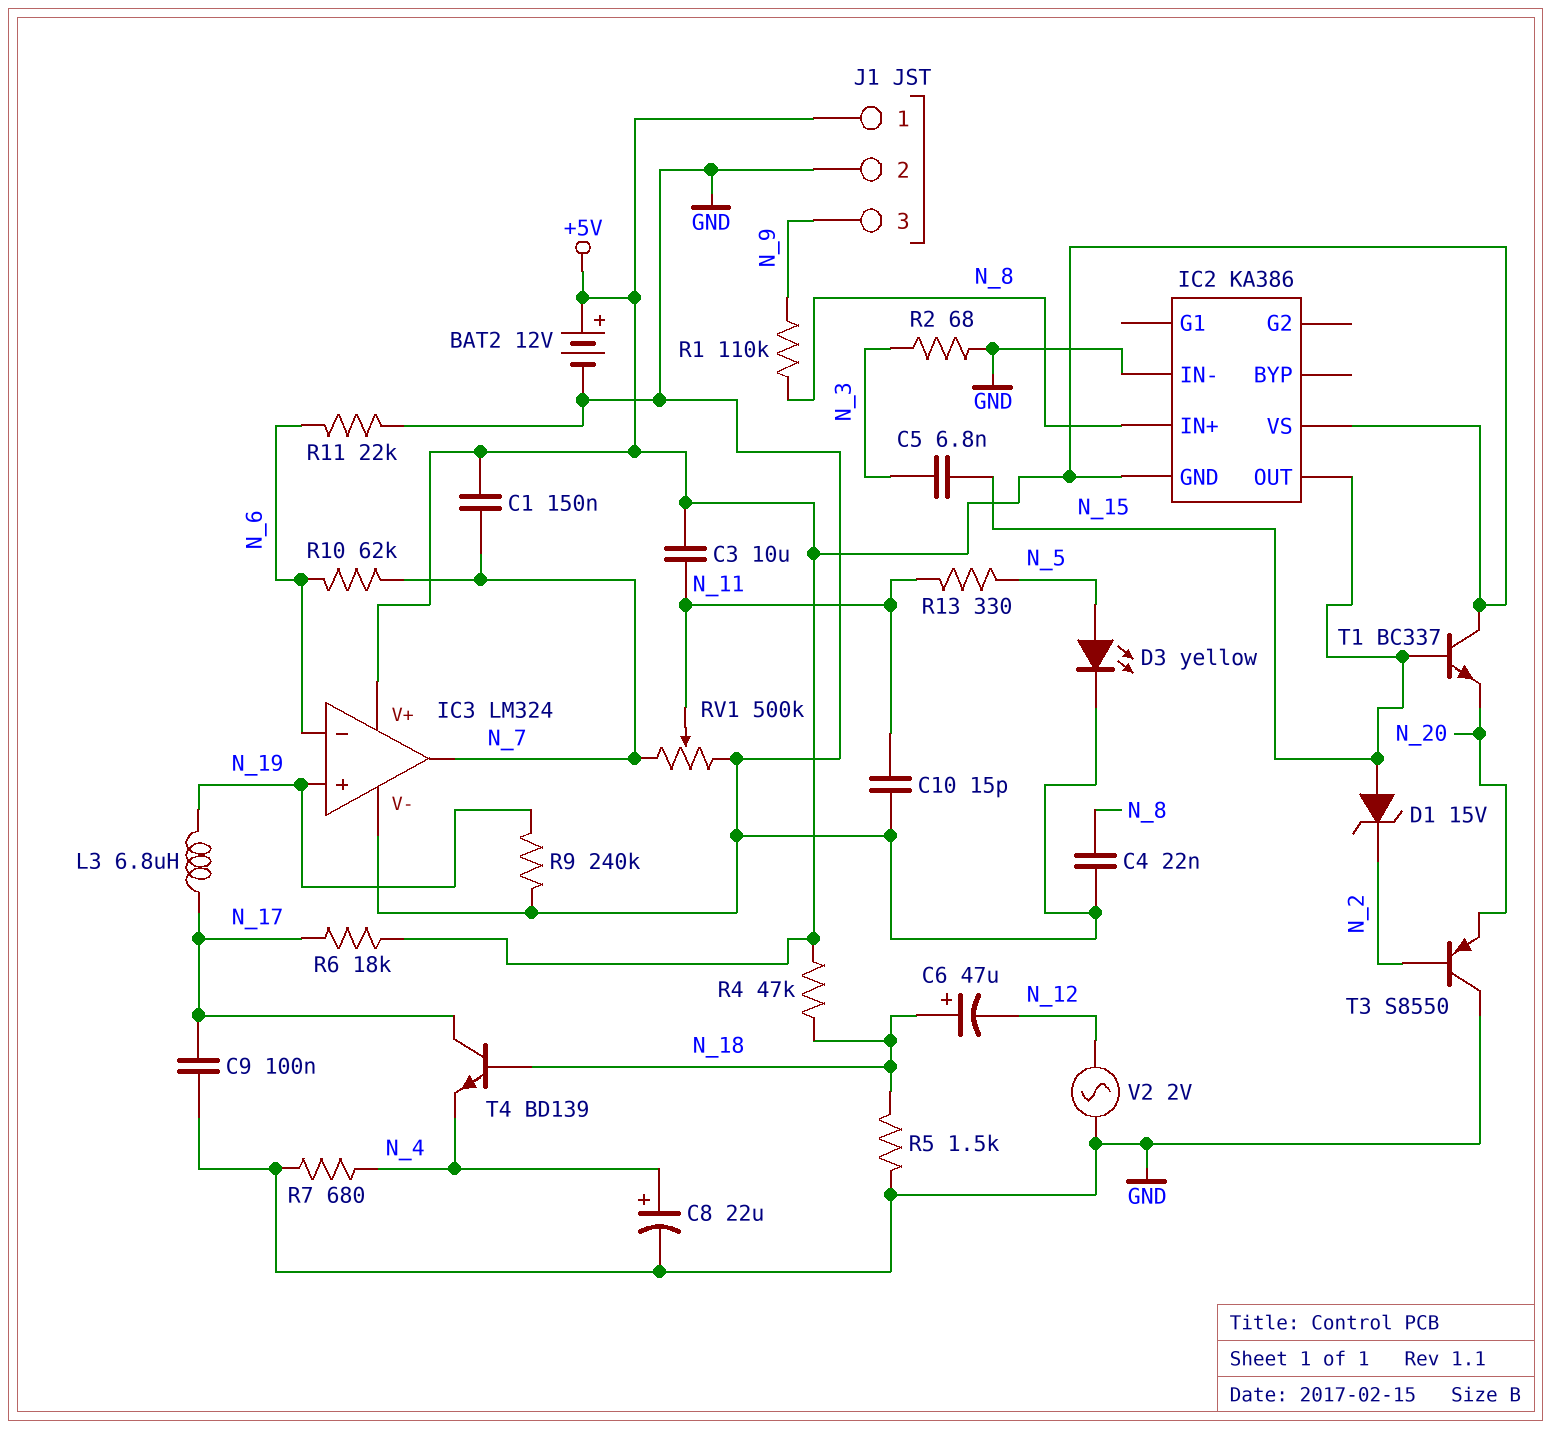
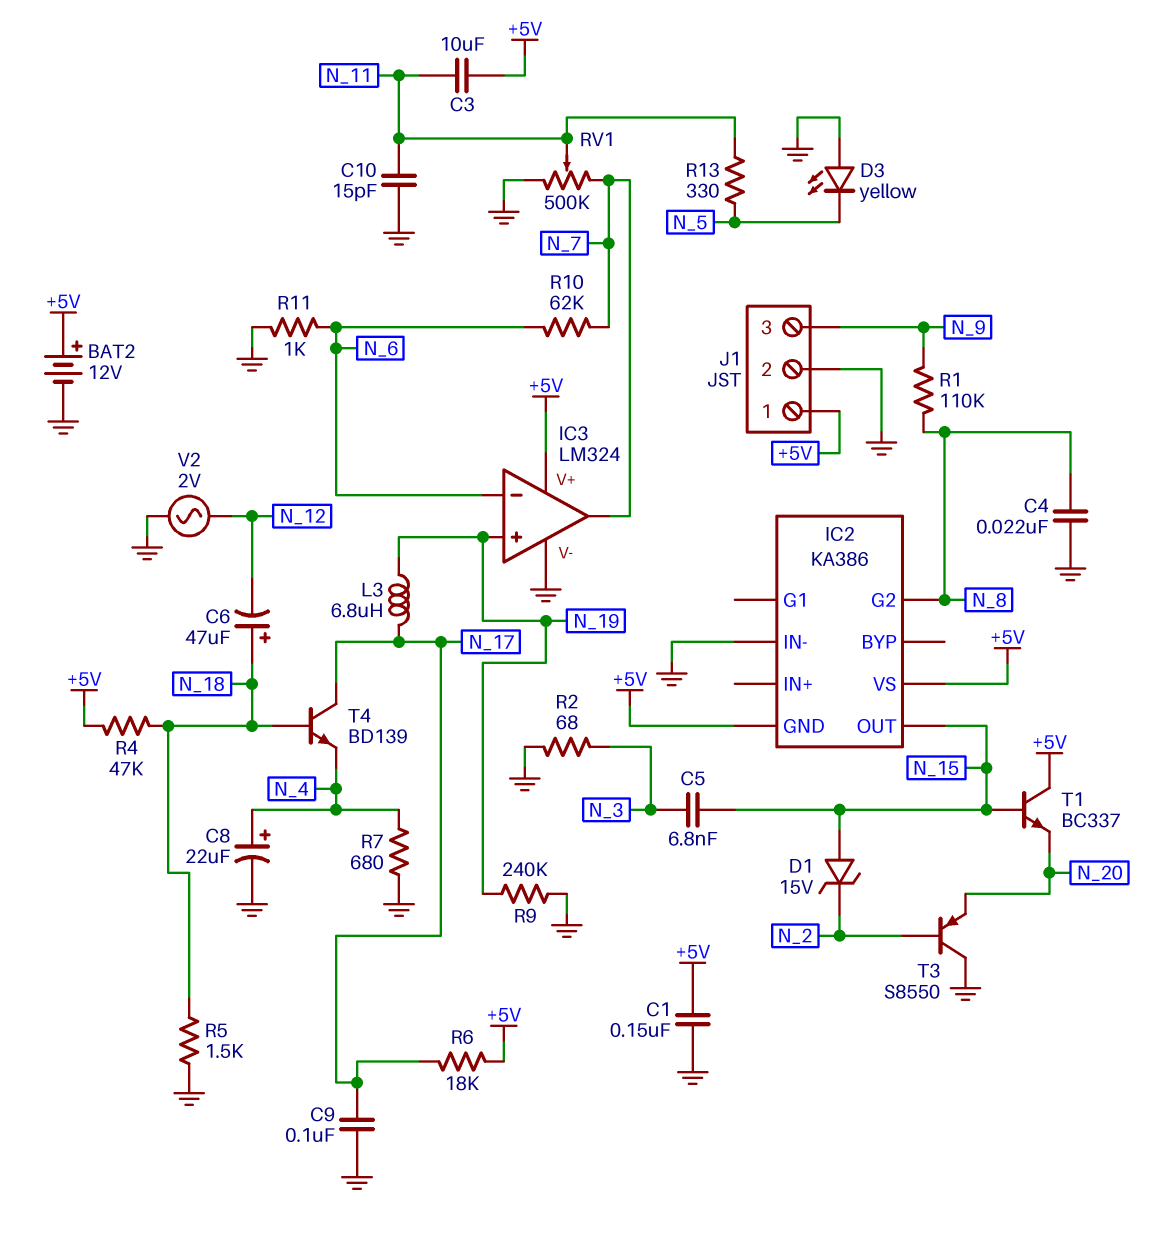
C1: 150nF (+5V, N_7) -> 150nF (+5V, GND)
D3: LED yellow (A N_5, K GND) -> LED yellow (A GND, K N_5)
IC2 pin G2: none -> N_8
IC2 pin IN+: N_8 -> none
R11: 22k (GND, N_6) -> 1k (GND, N_6)

